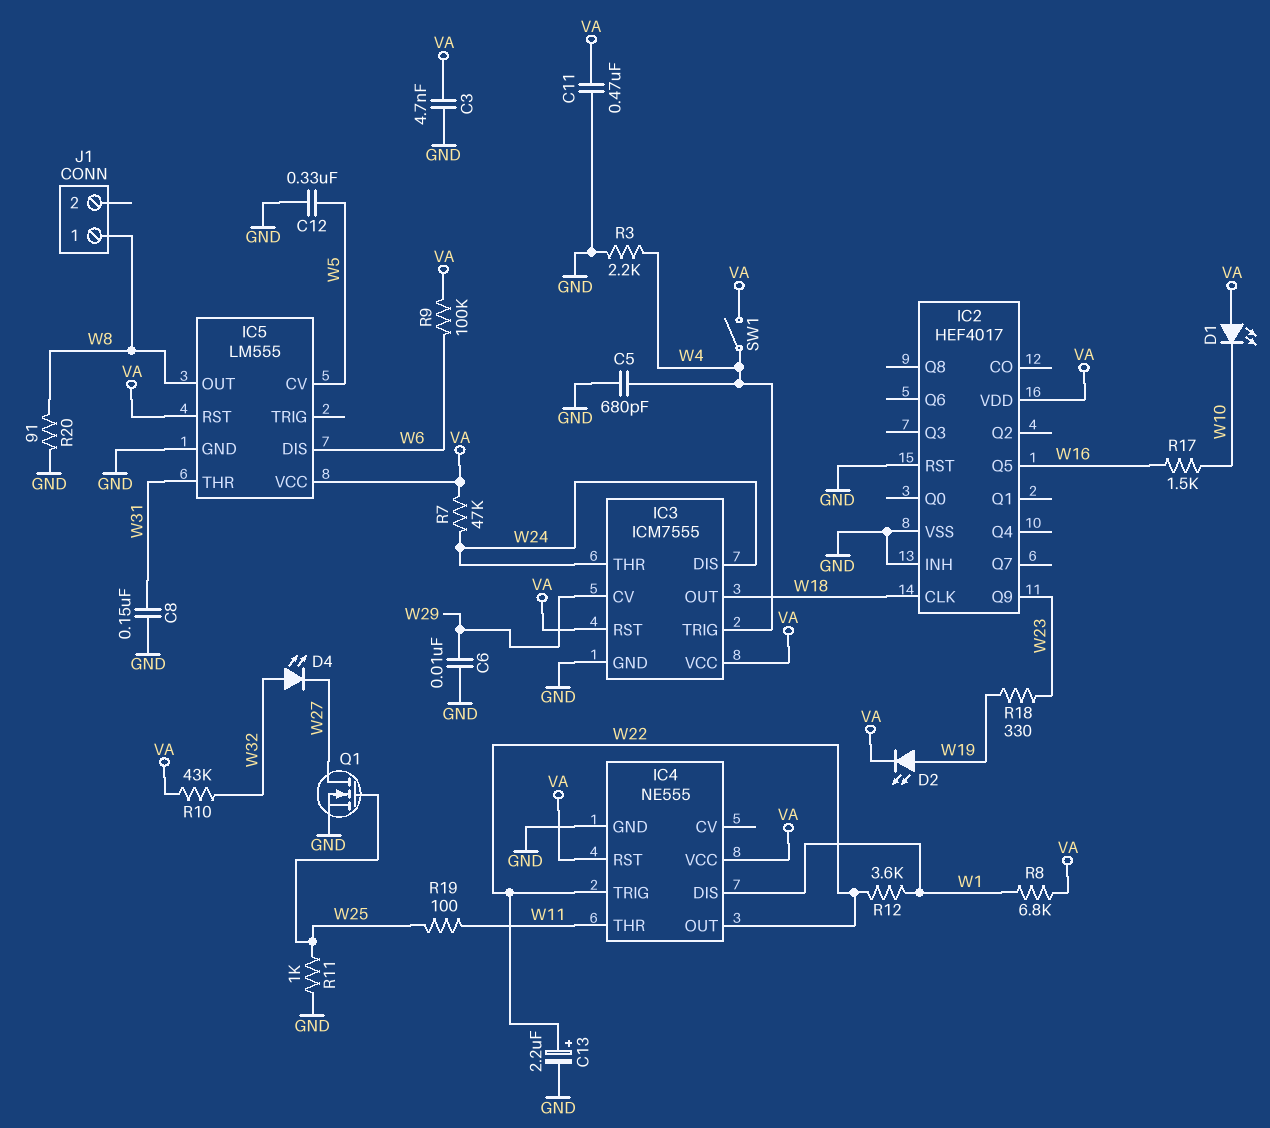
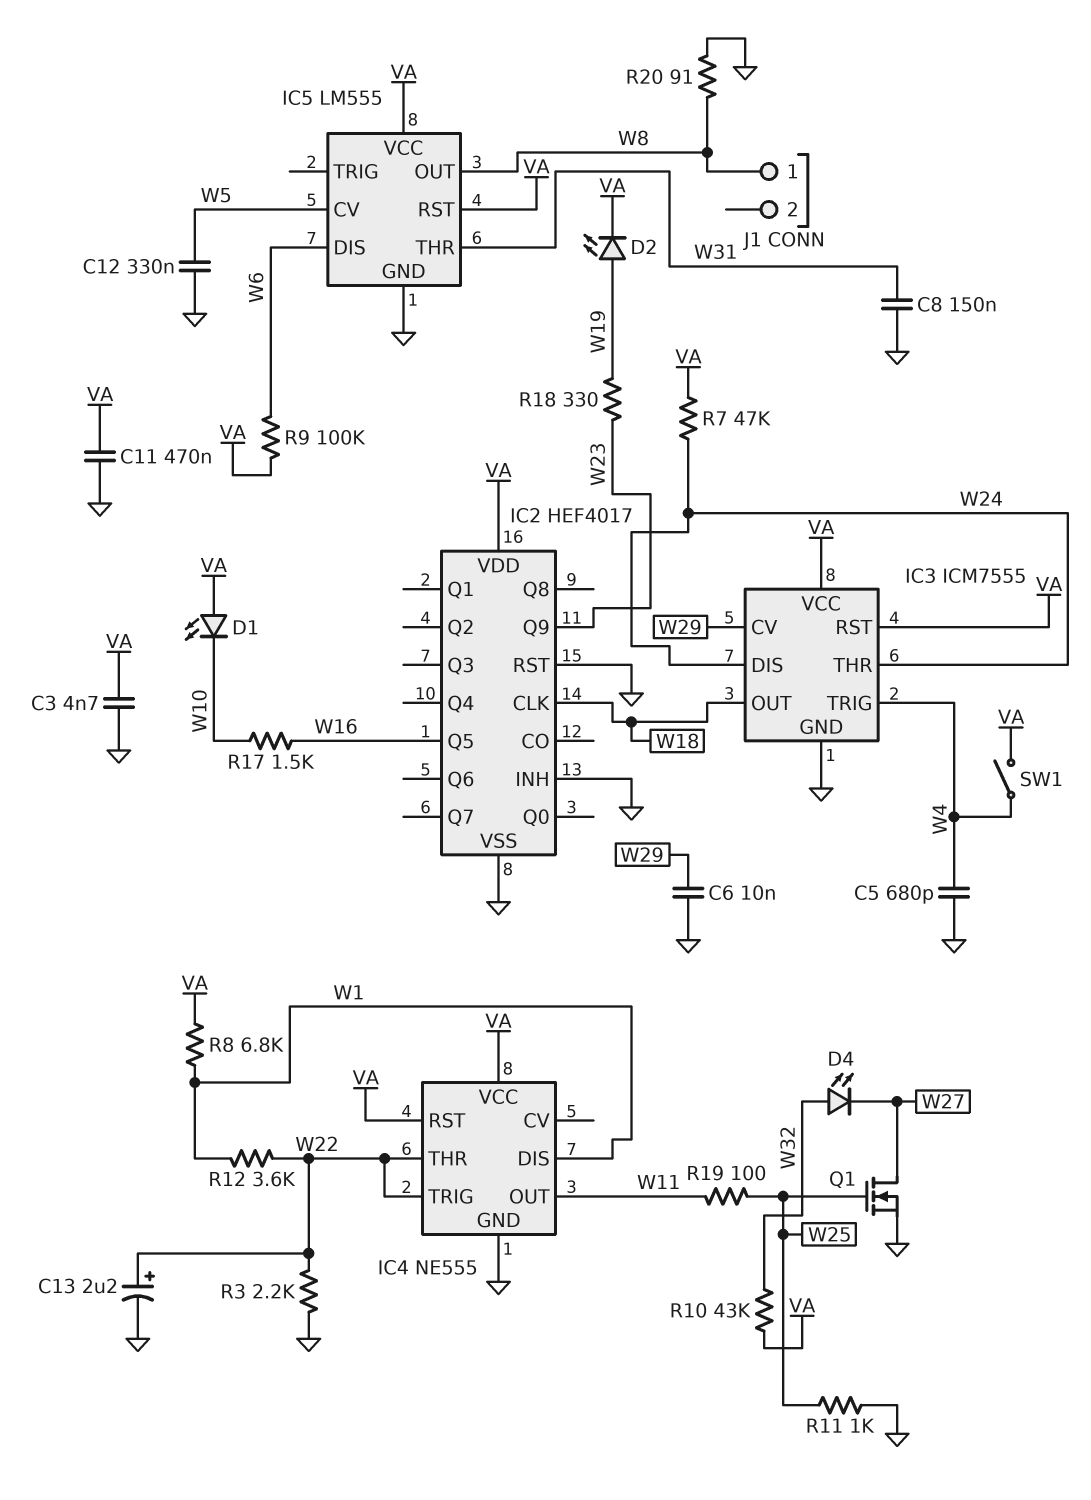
IC4 pin OUT: W22 -> W11
IC4 pin THR: W11 -> W22
R3: 2.2k (GND, W4) -> 2.2k (GND, W22)

